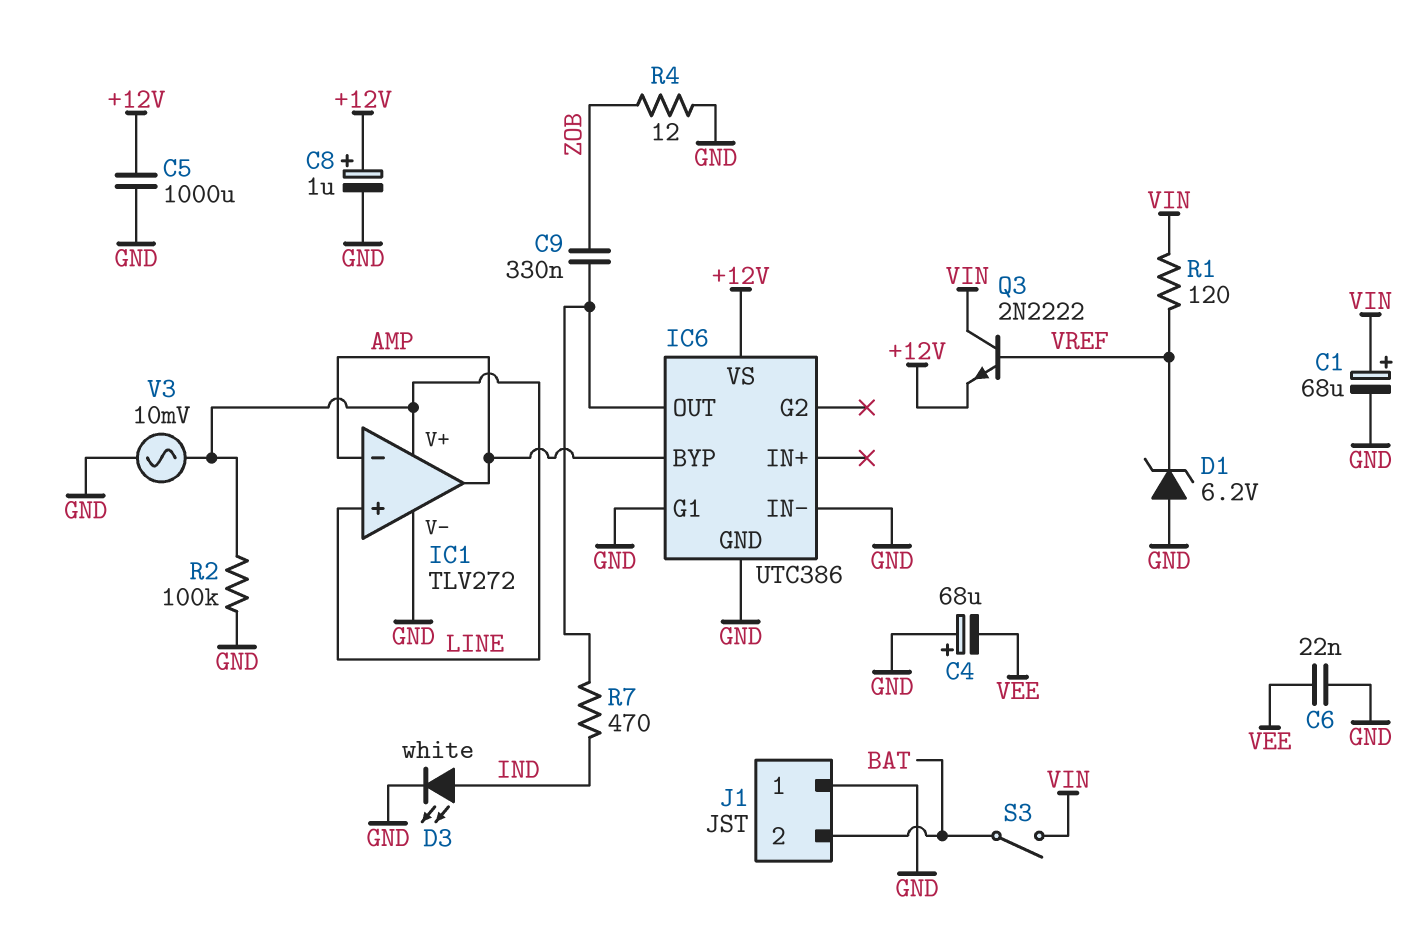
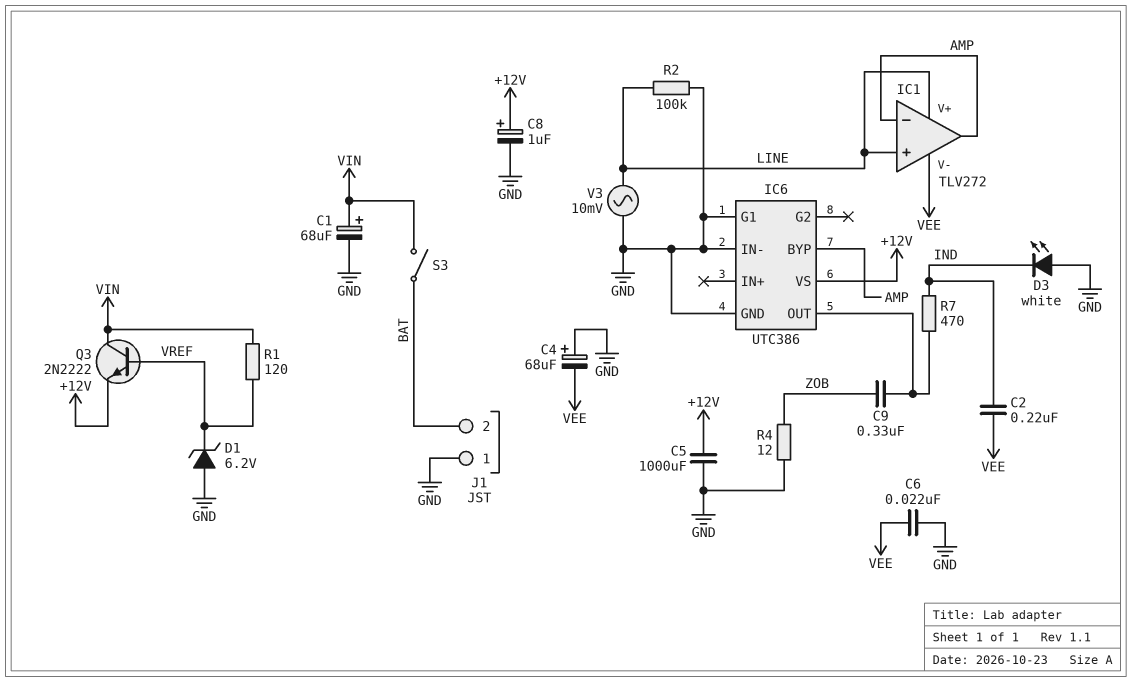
C2: none -> 220nF (IND, VEE)
D3: LED white (A IND, K GND) -> LED white (A GND, K IND)
IC1 pin V-: GND -> VEE

